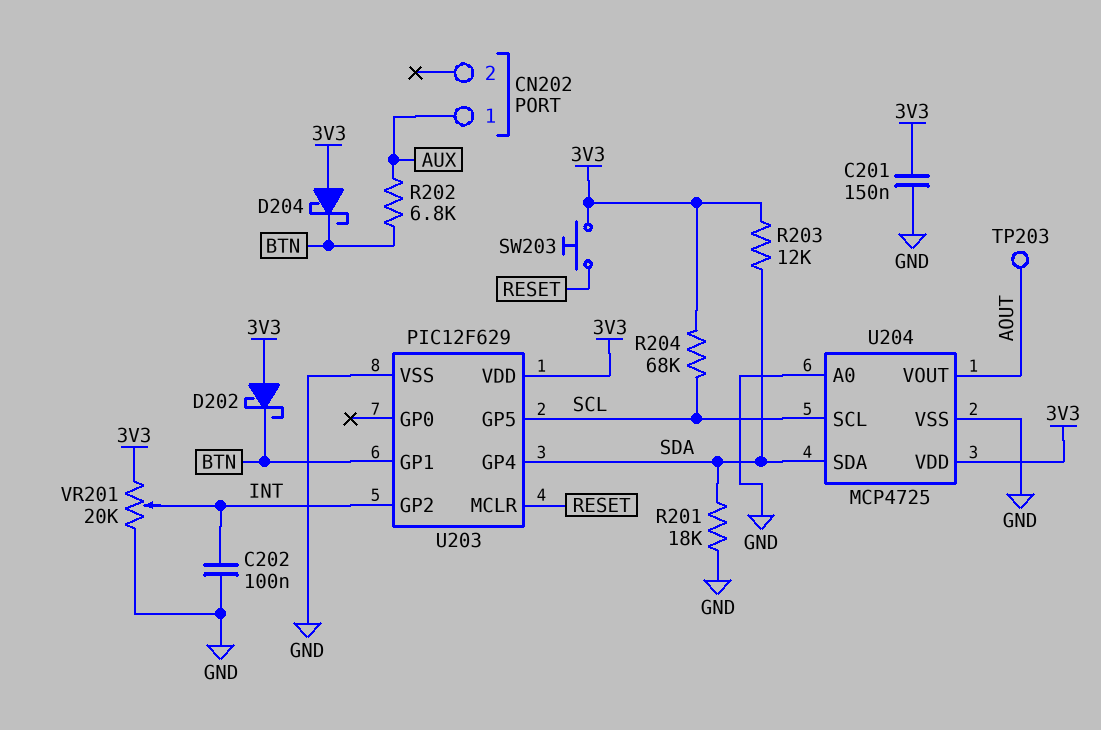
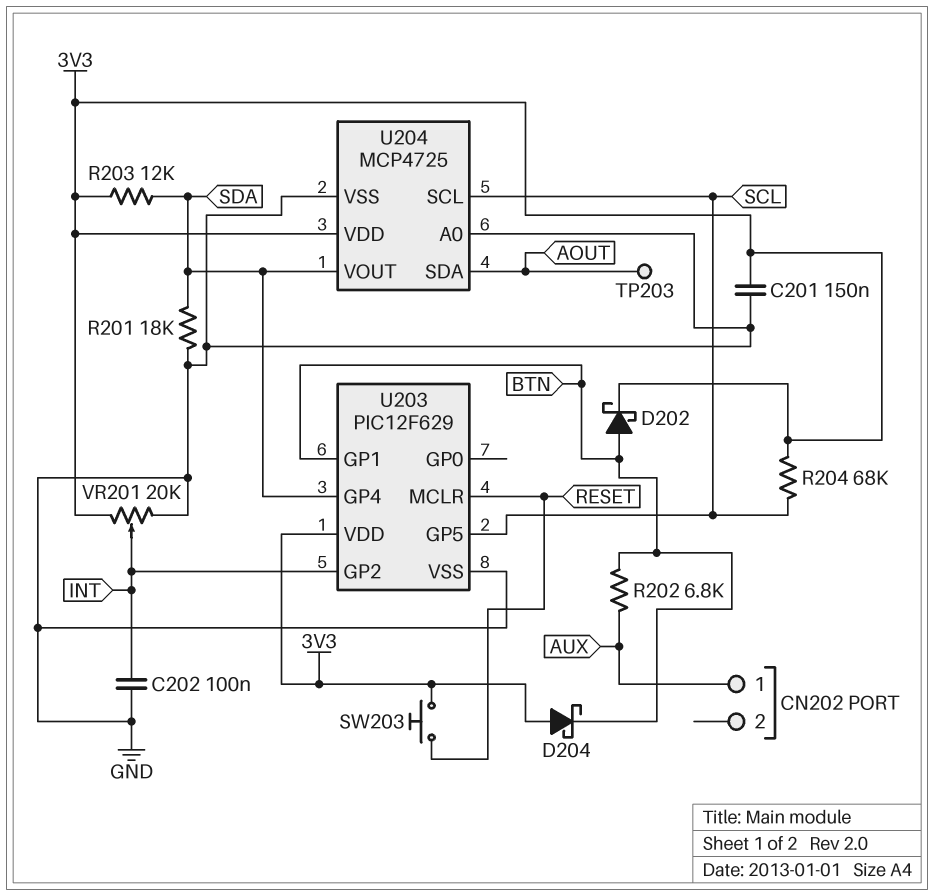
D202: schottky (A 3V3, K BTN) -> schottky (A BTN, K 3V3)
U204 pin SDA: SDA -> AOUT
U204 pin VOUT: AOUT -> SDA

